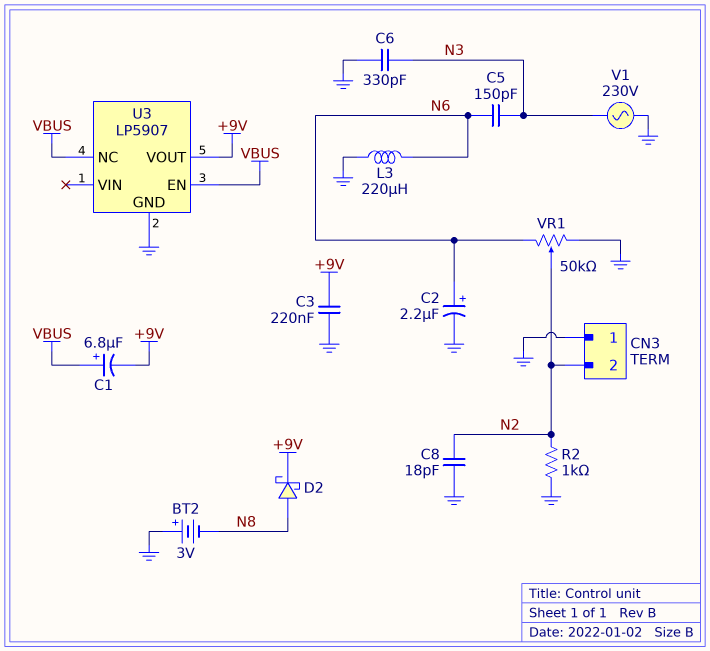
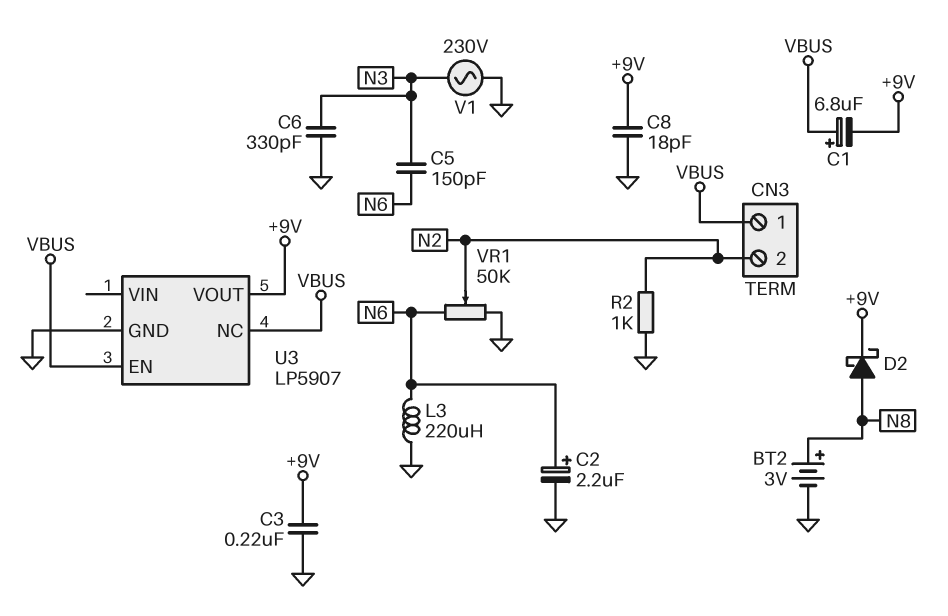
BT2: 3V (plus GND, minus N8) -> 3V (plus N8, minus GND)
C8: 18pF (GND, N2) -> 18pF (+9V, GND)
CN3 pin 1: GND -> VBUS

